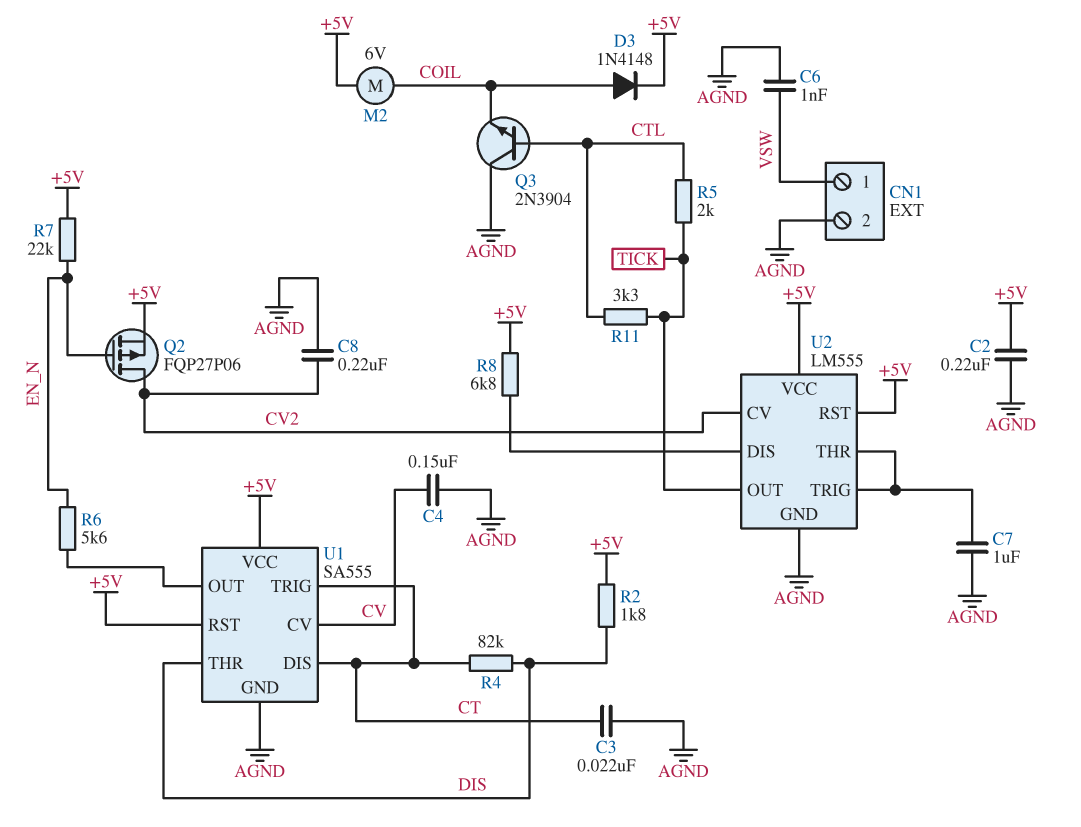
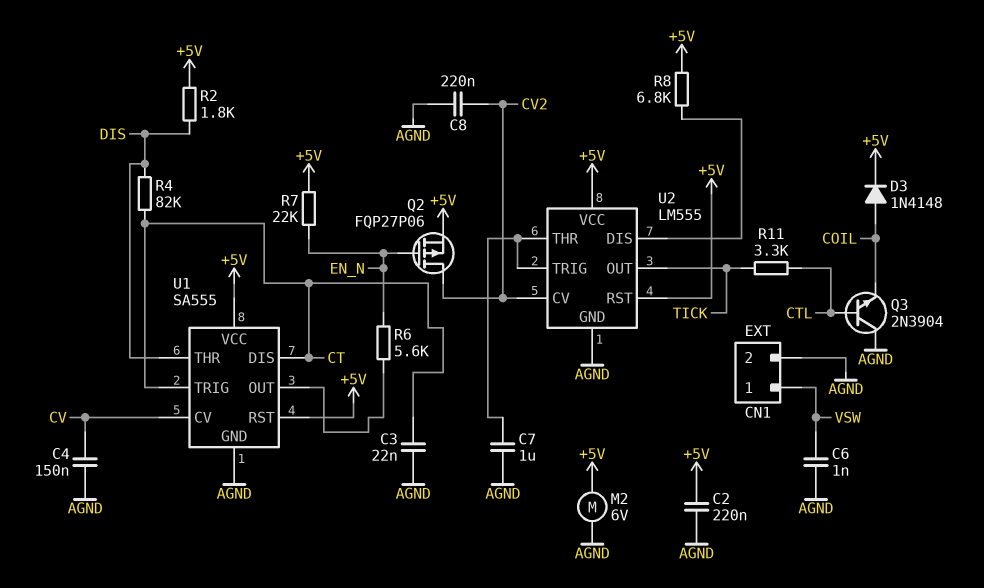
M2: motor 6V (+5V, COIL) -> motor 6V (+5V, AGND)
R5: 2k (CTL, TICK) -> none

